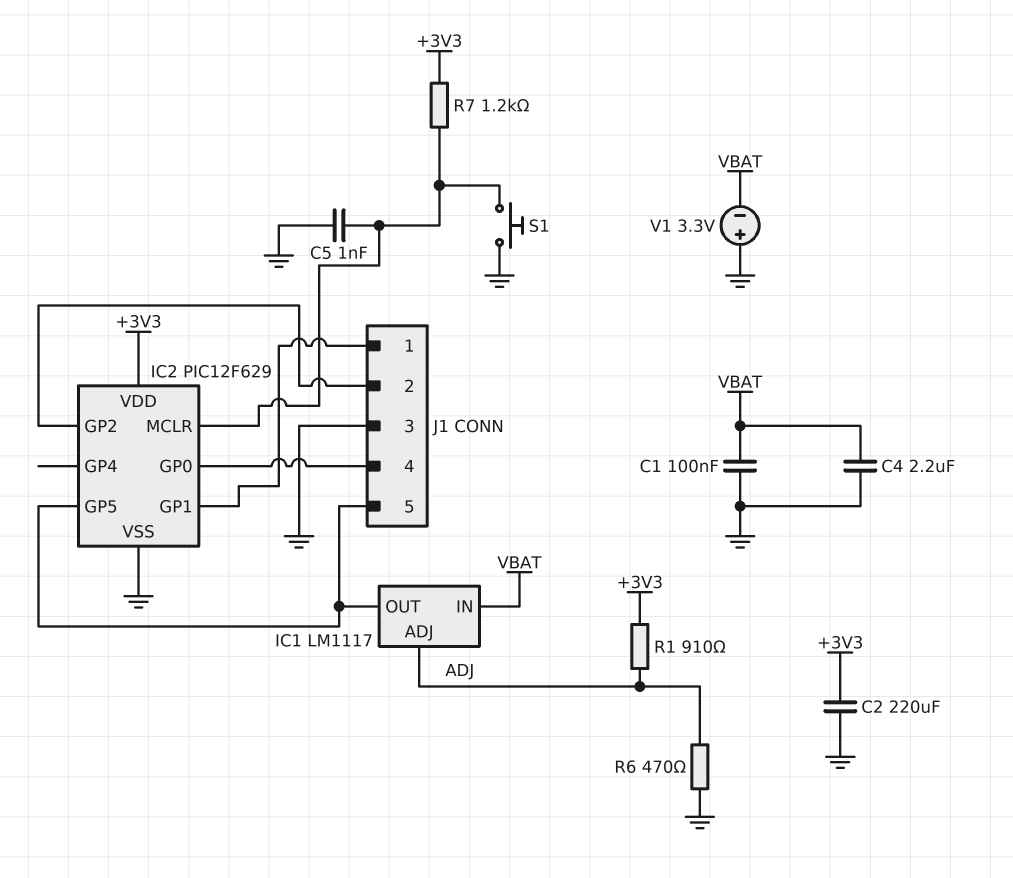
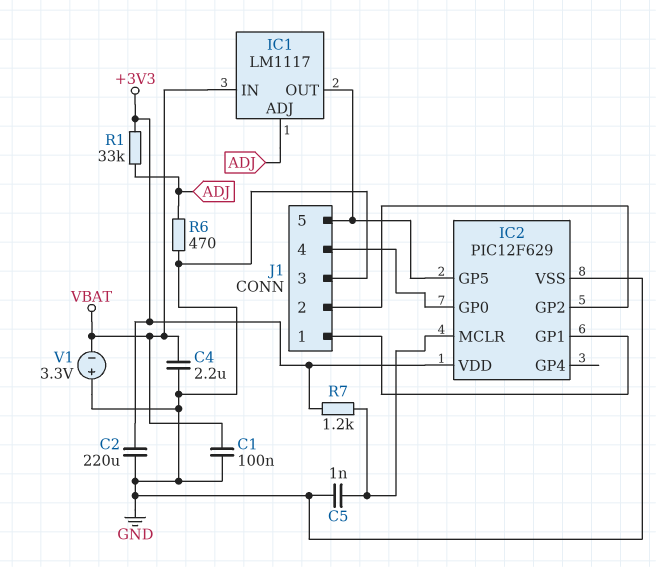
R1: 910 (+3V3, ADJ) -> 33k (+3V3, ADJ)
S1: button (GND, IC2/MCLR) -> none

